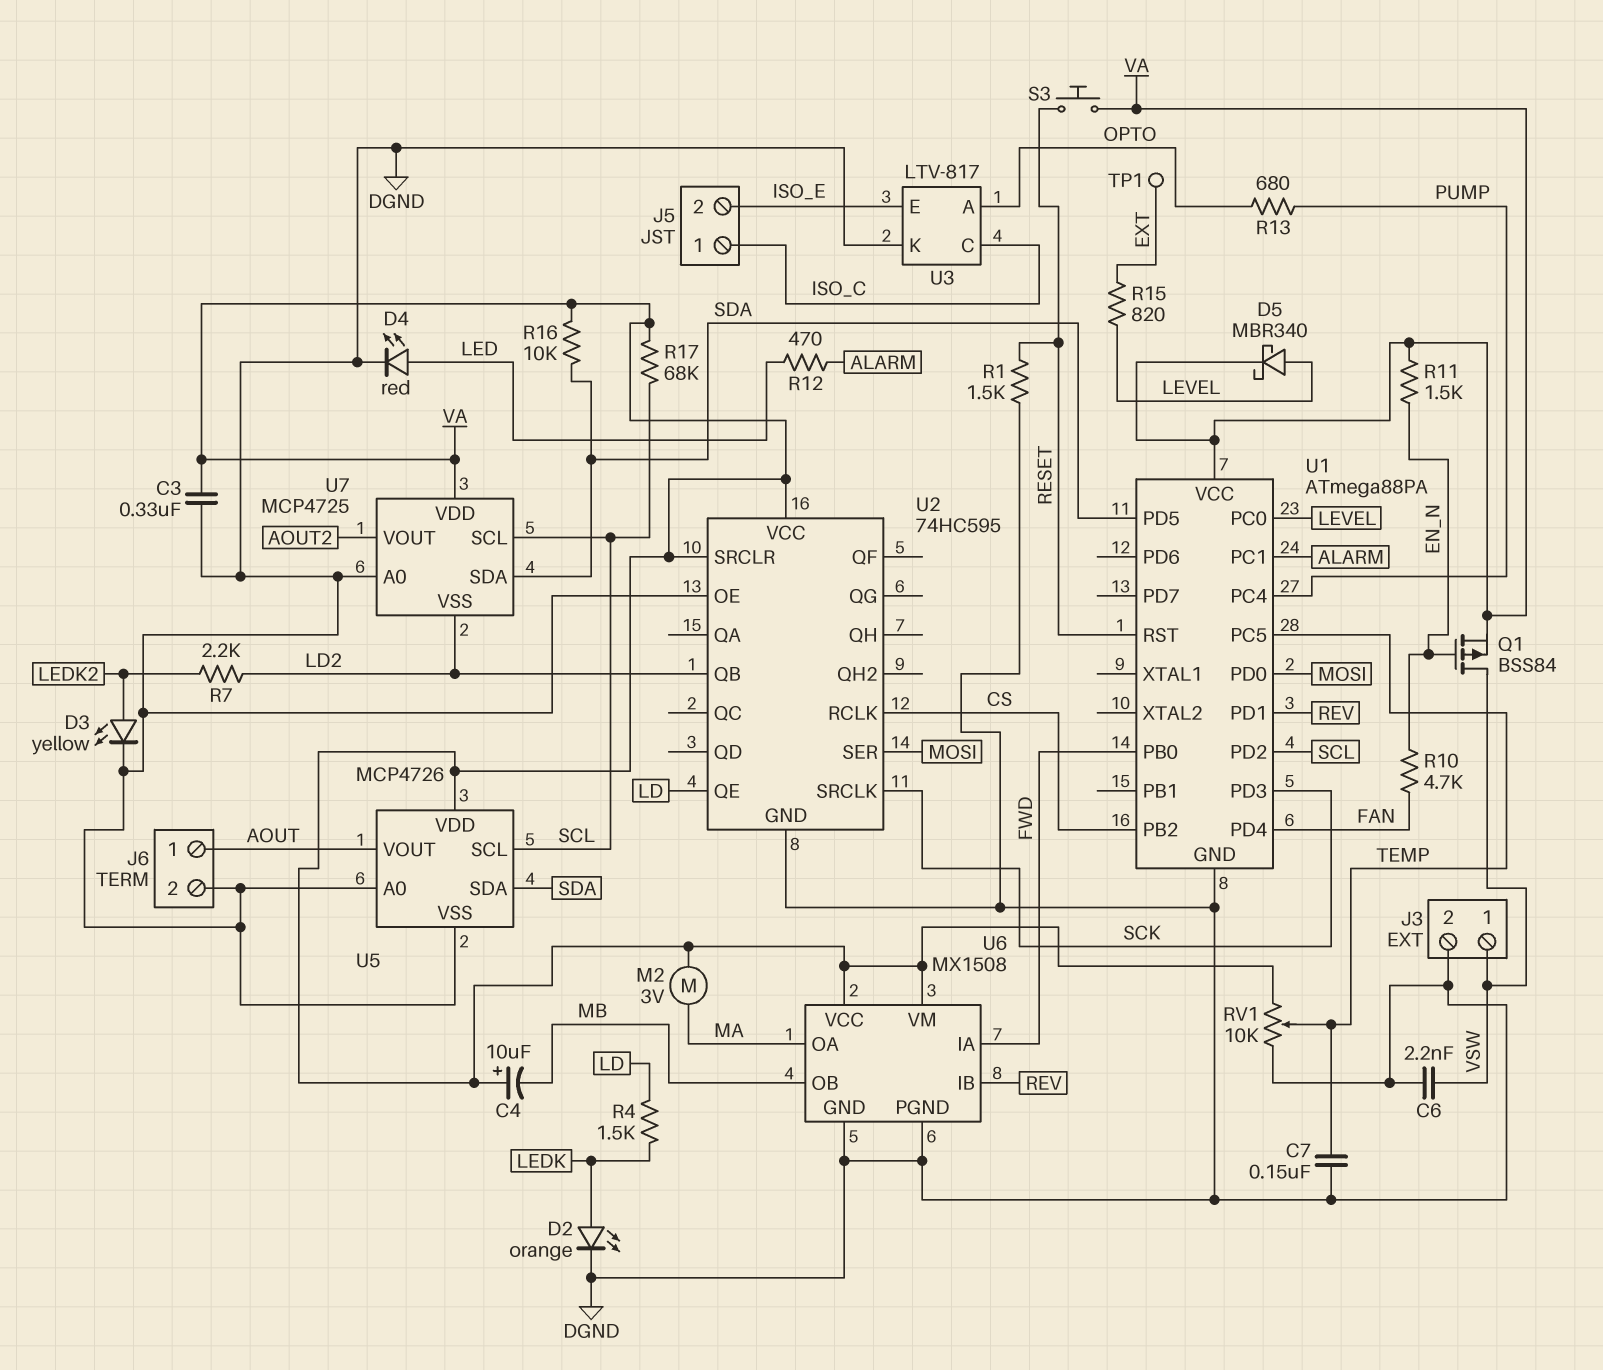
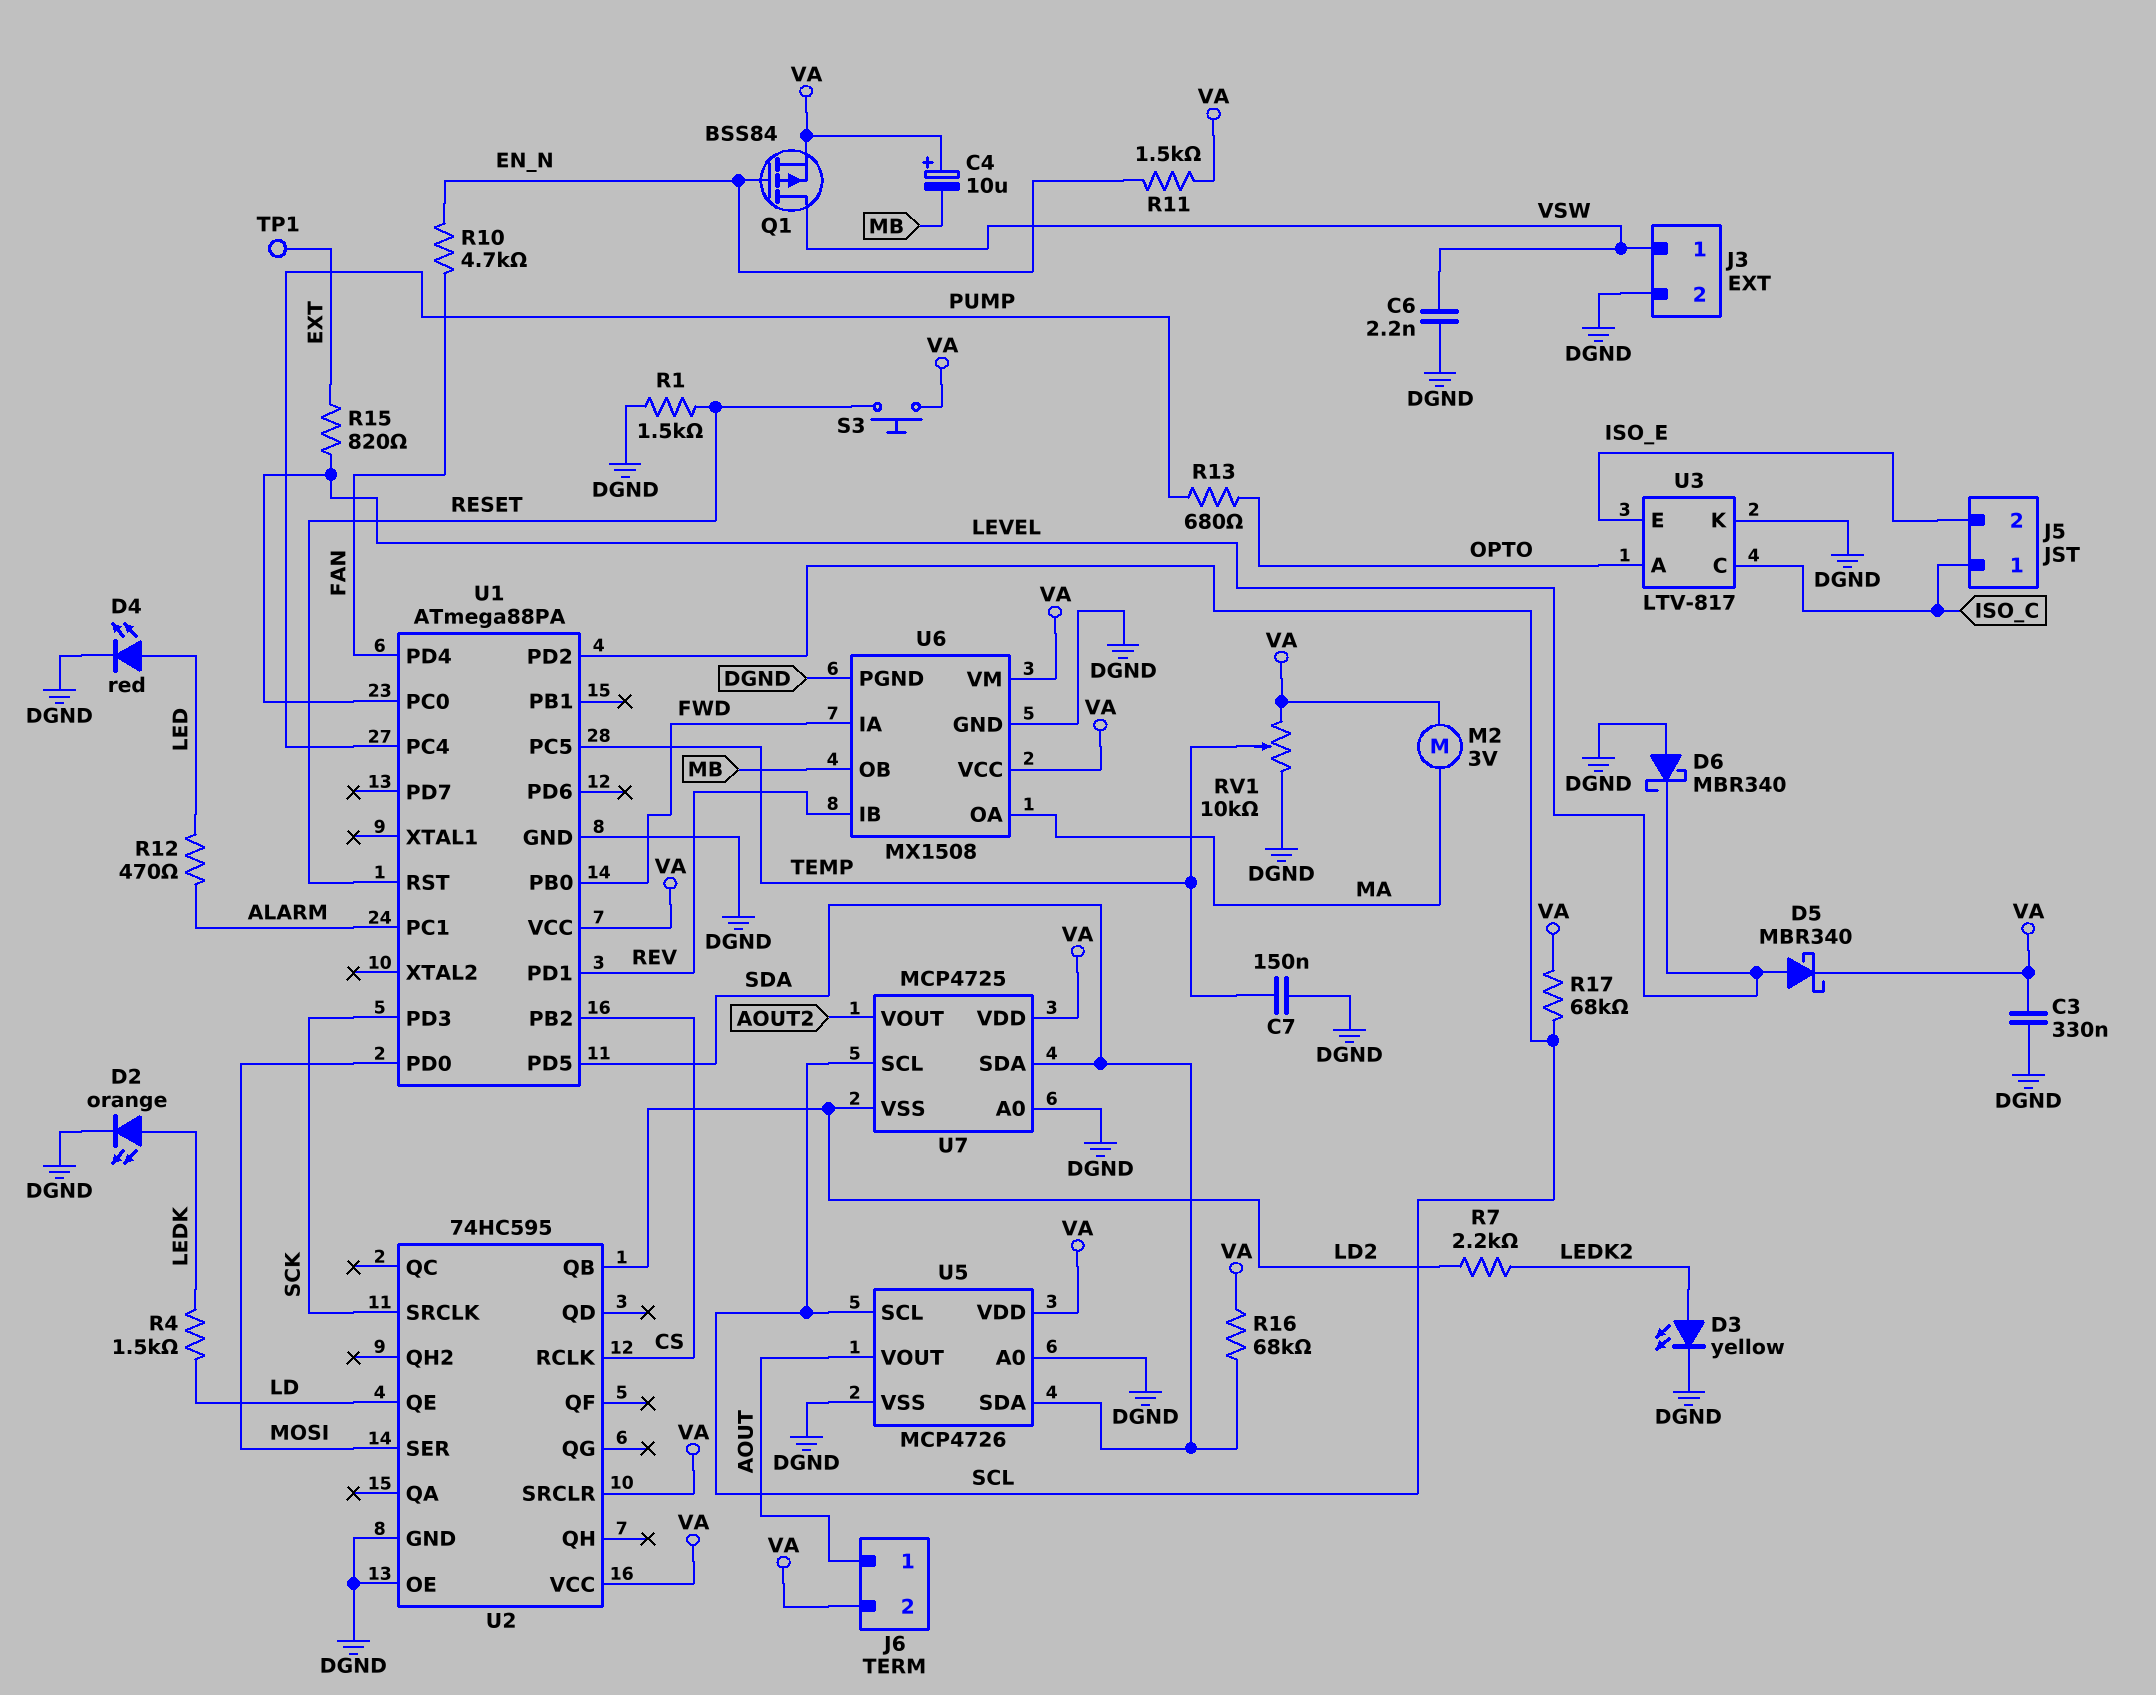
D6: none -> schottky MBR340 (A DGND, K LEVEL)
J6 pin 2: DGND -> VA
R16: 10k (SDA, VA) -> 68k (SDA, VA)

